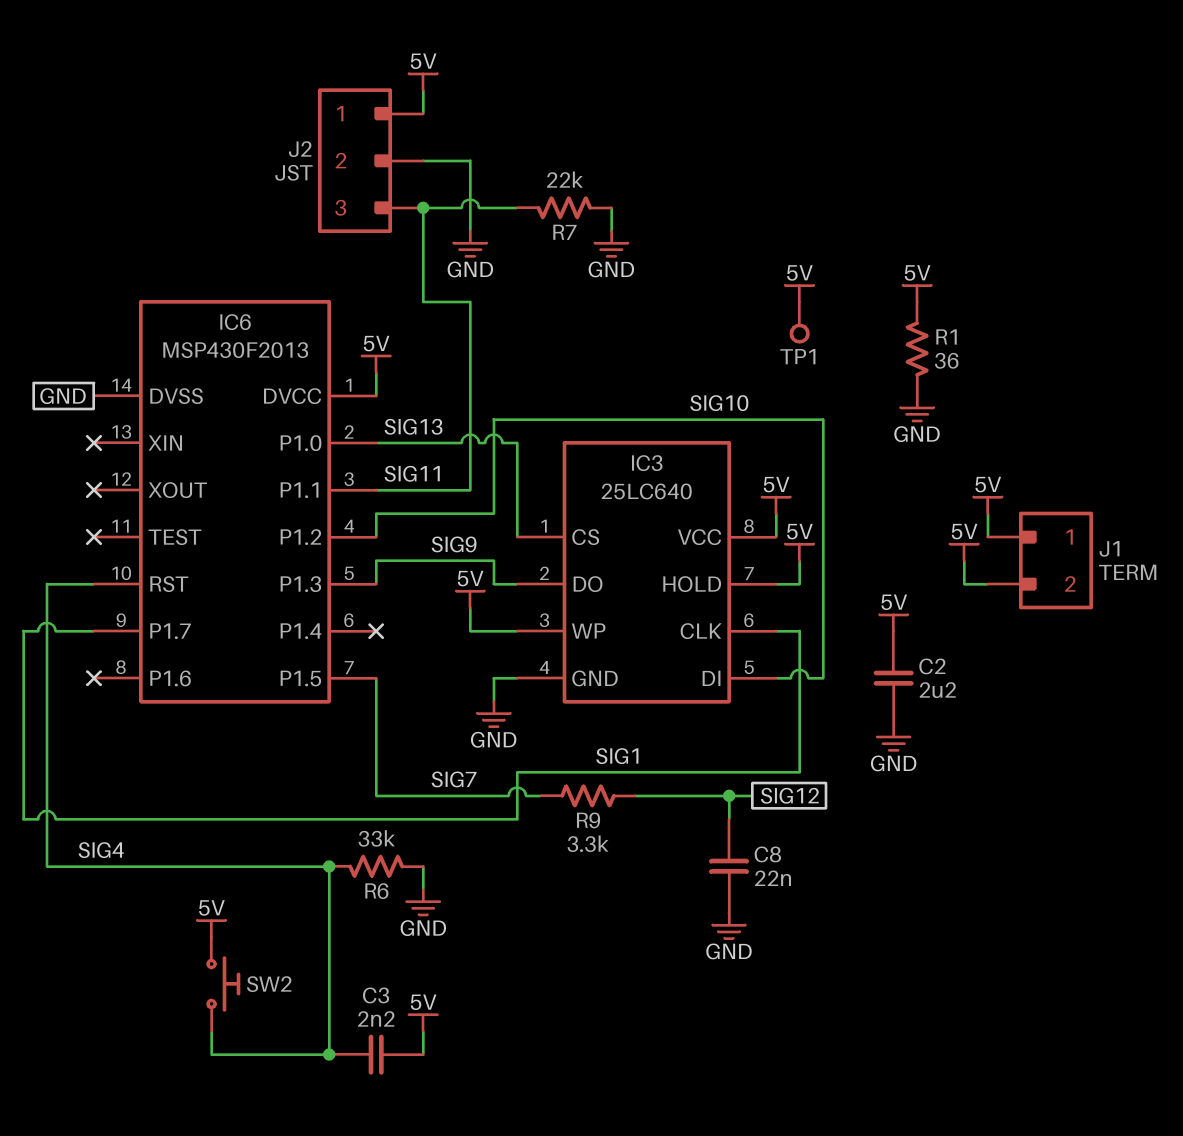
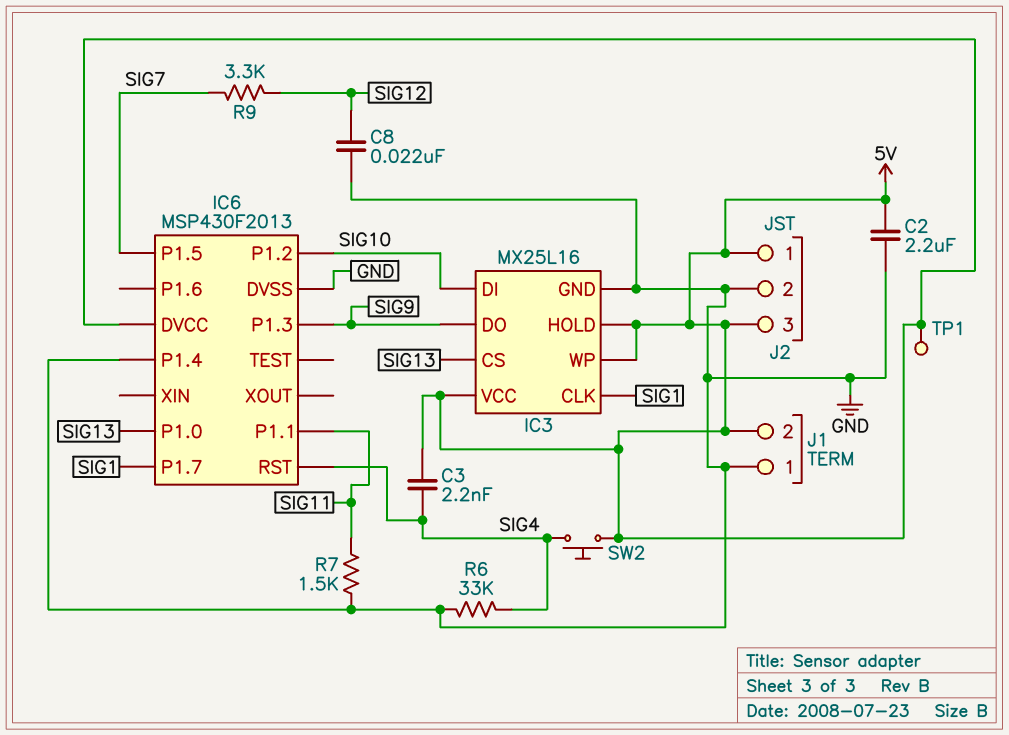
IC3: 25LC640 -> MX25L16
IC6 pin P1.4: none -> GND
J1 pin 1: 5V -> GND
J2 pin 3: SIG11 -> 5V
R1: 36 (5V, GND) -> none
R7: 22k (GND, SIG11) -> 1.5k (GND, SIG11)

